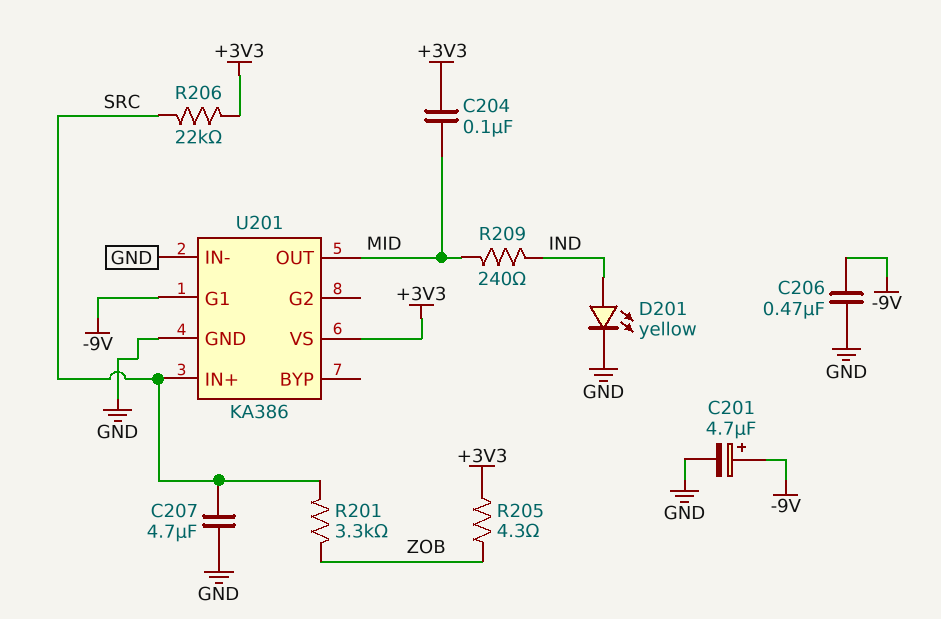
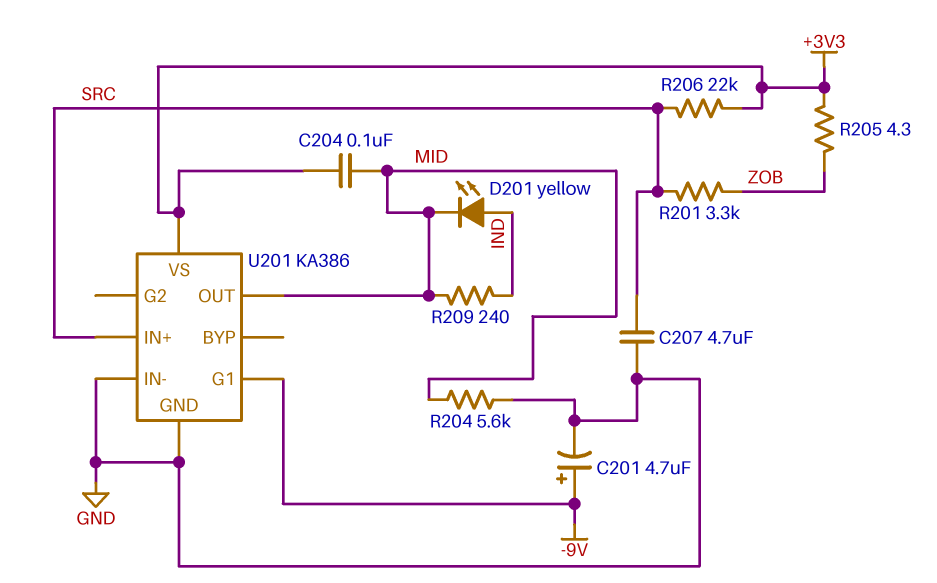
C206: 470nF (-9V, GND) -> none
D201: LED yellow (A IND, K GND) -> LED yellow (A IND, K MID)
R204: none -> 5.6k (GND, MID)

